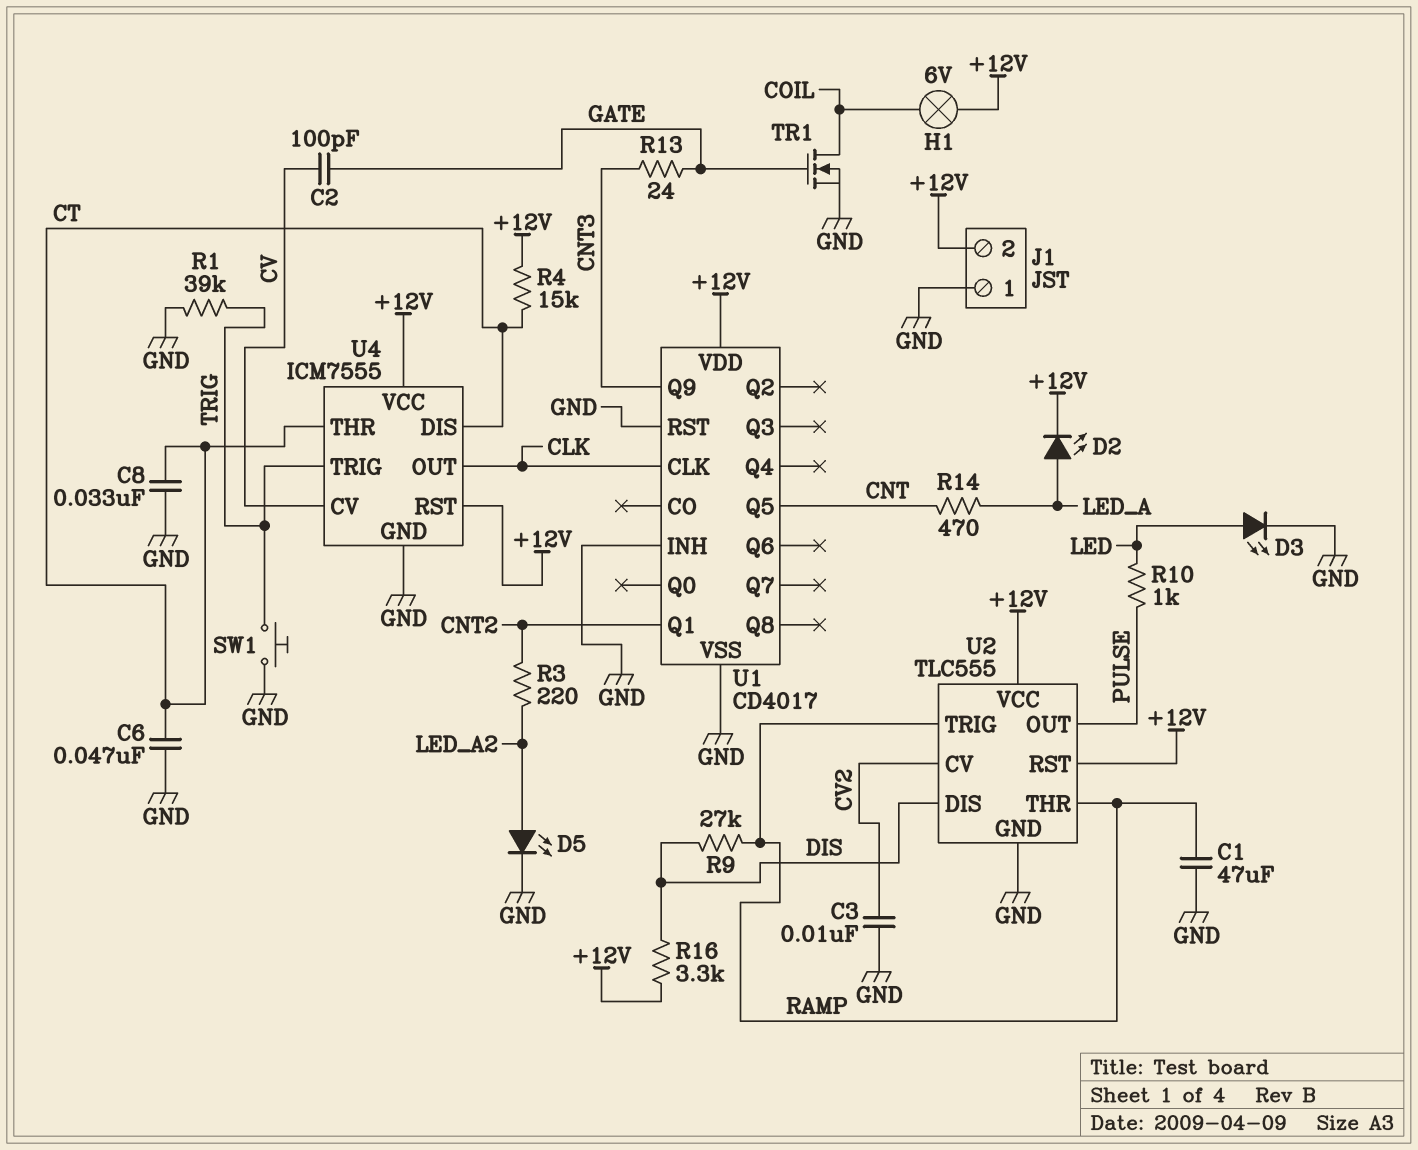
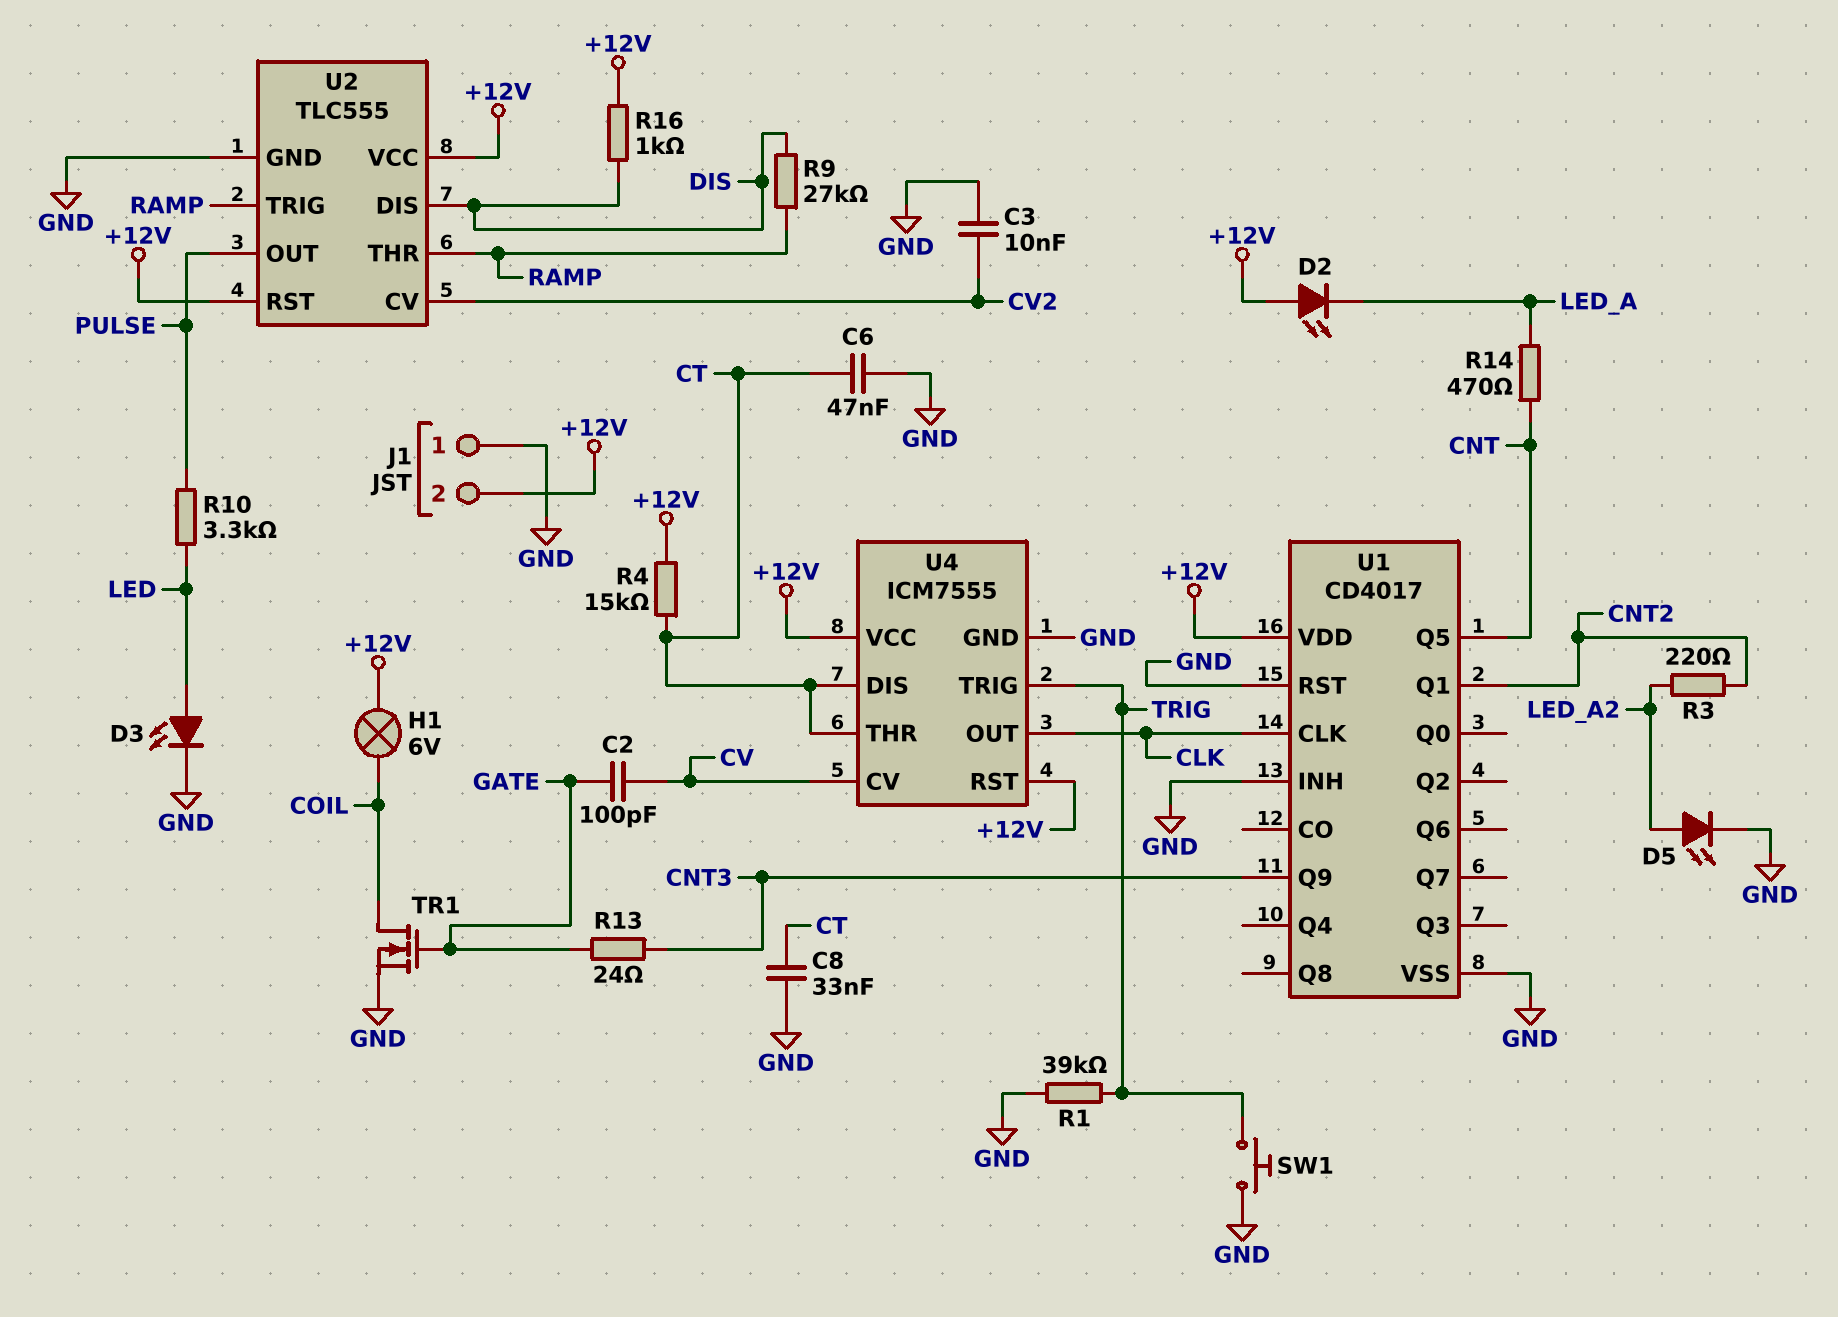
C1: 47uF (GND, RAMP) -> none
D2: LED (A LED_A, K +12V) -> LED (A +12V, K LED_A)
R10: 1k (LED, PULSE) -> 3.3k (LED, PULSE)
R16: 3.3k (+12V, DIS) -> 1k (+12V, DIS)

